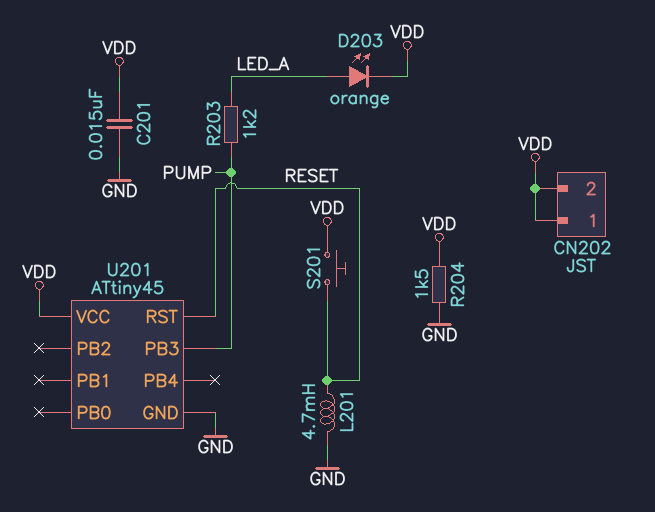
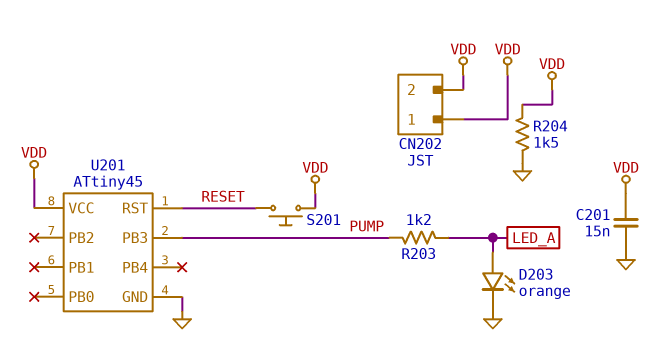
D203: LED orange (A LED_A, K VDD) -> LED orange (A LED_A, K GND)
L201: 4.7mH (GND, RESET) -> none

